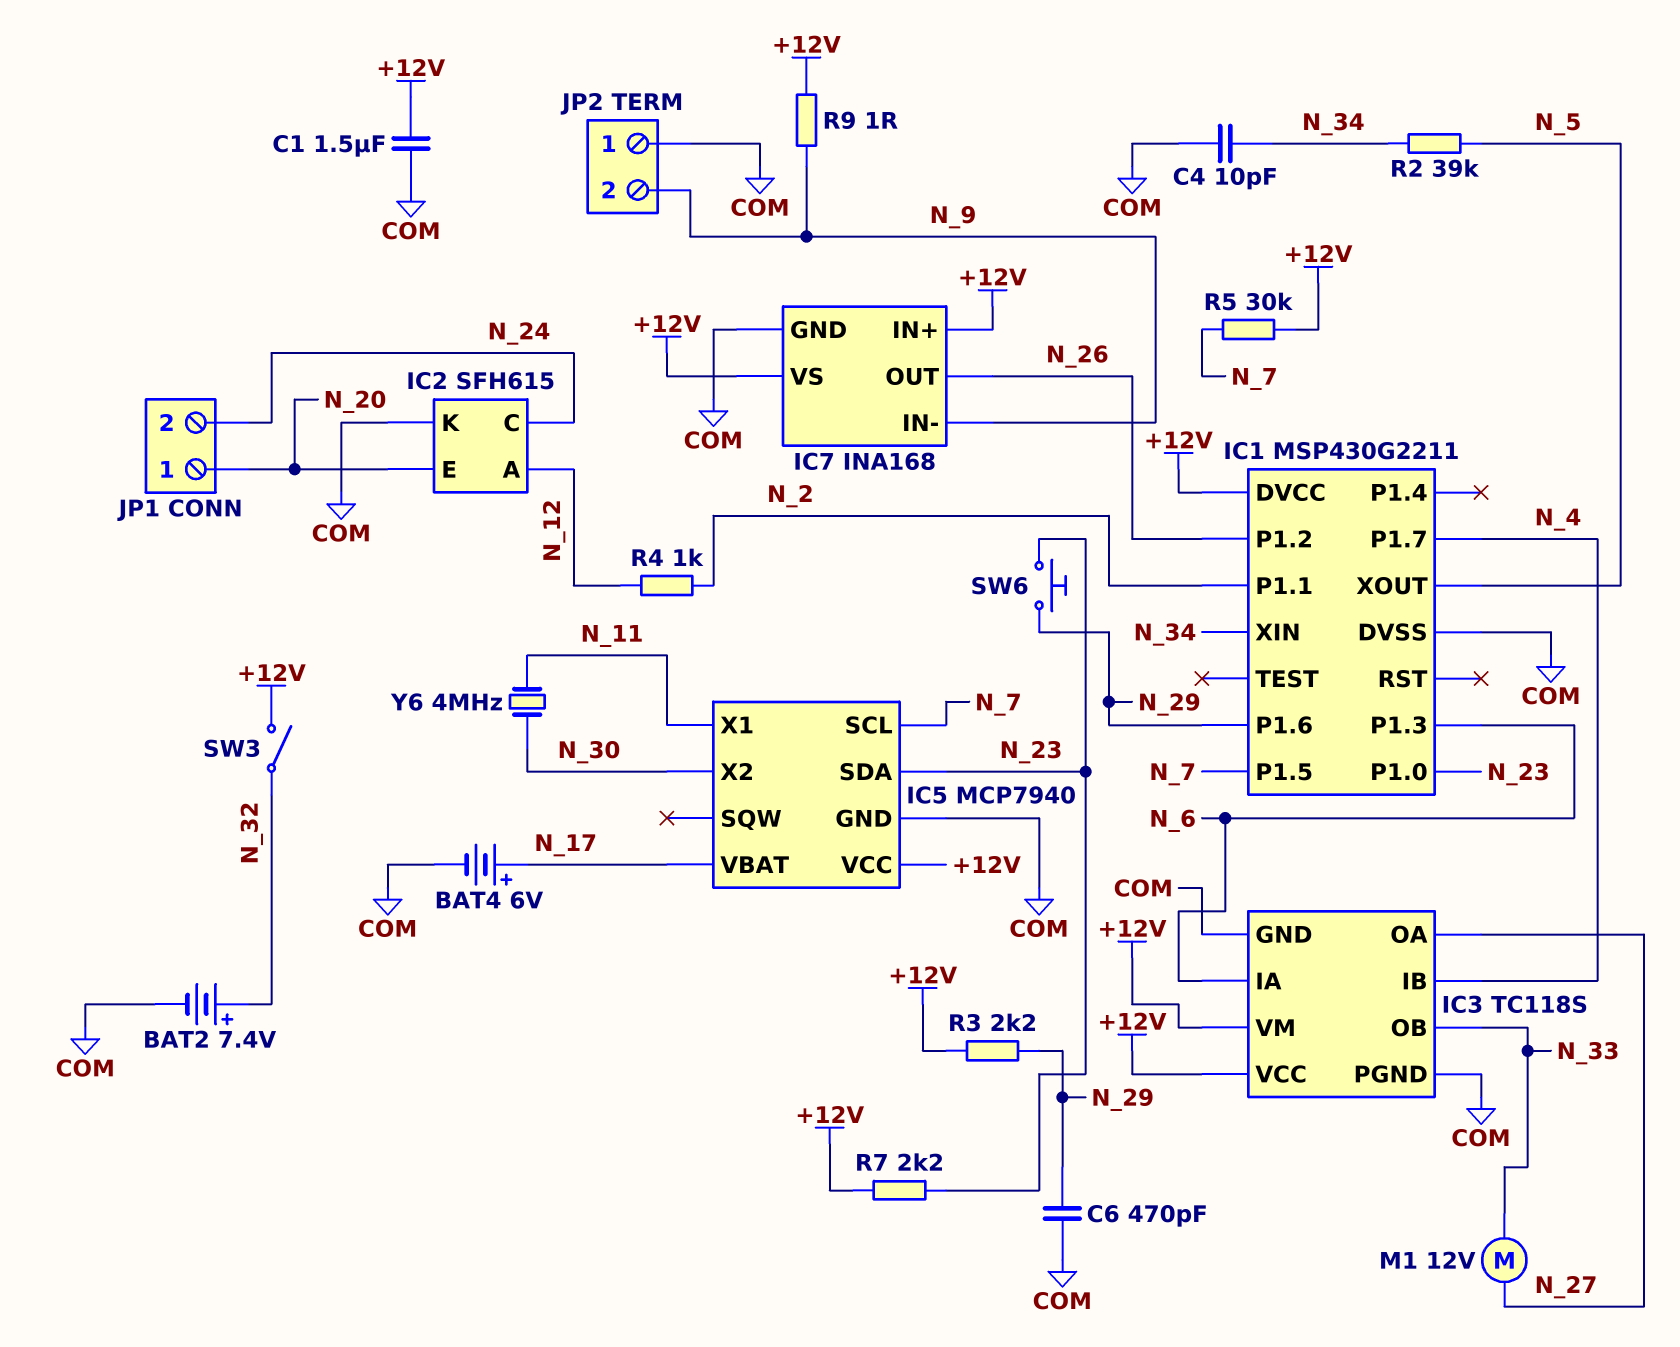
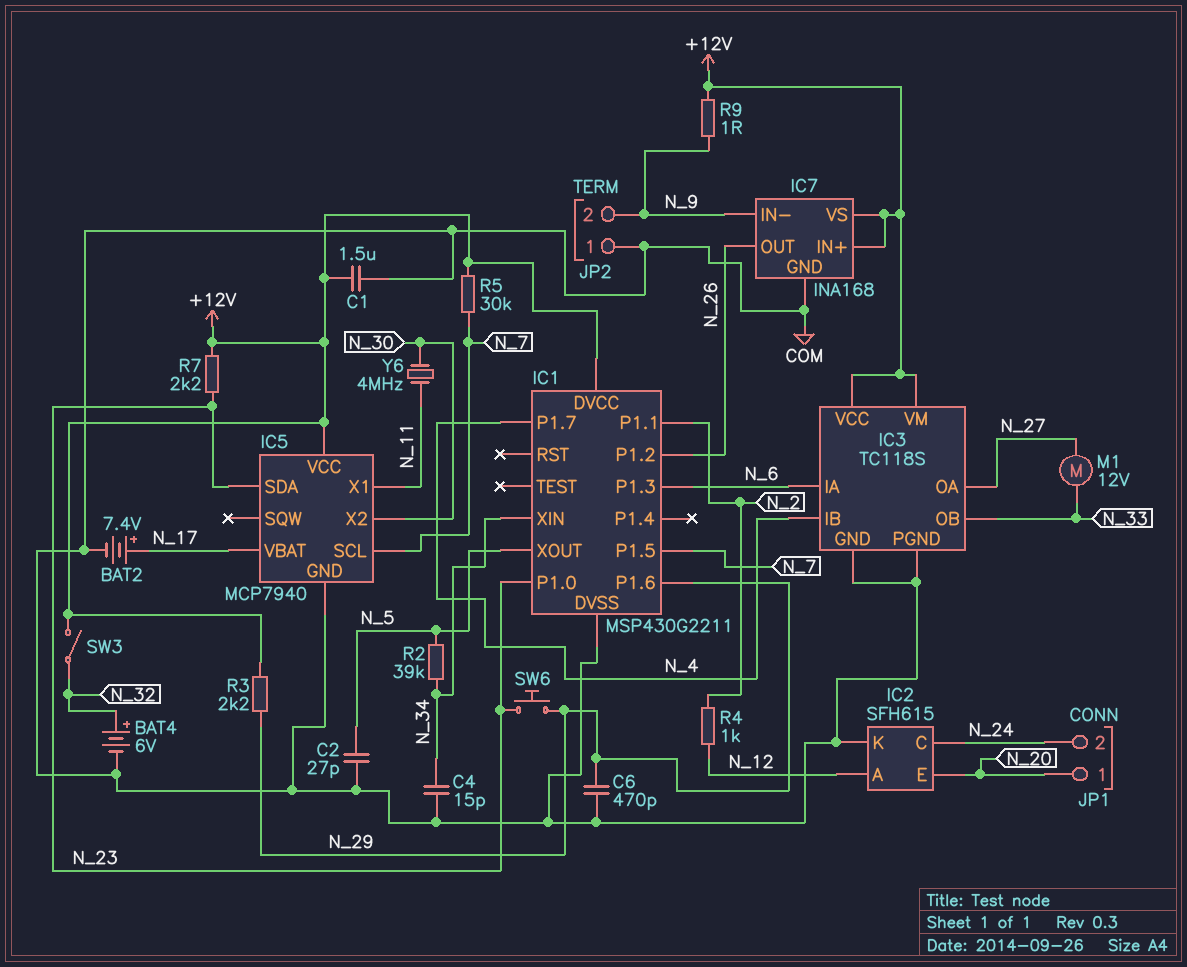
BAT2: 7.4V (plus N_32, minus COM) -> 7.4V (plus N_17, minus COM)
BAT4: 6V (plus N_17, minus COM) -> 6V (plus N_32, minus COM)
C2: none -> 27pF (COM, N_5)
C4: 10pF (COM, N_34) -> 15pF (COM, N_34)

